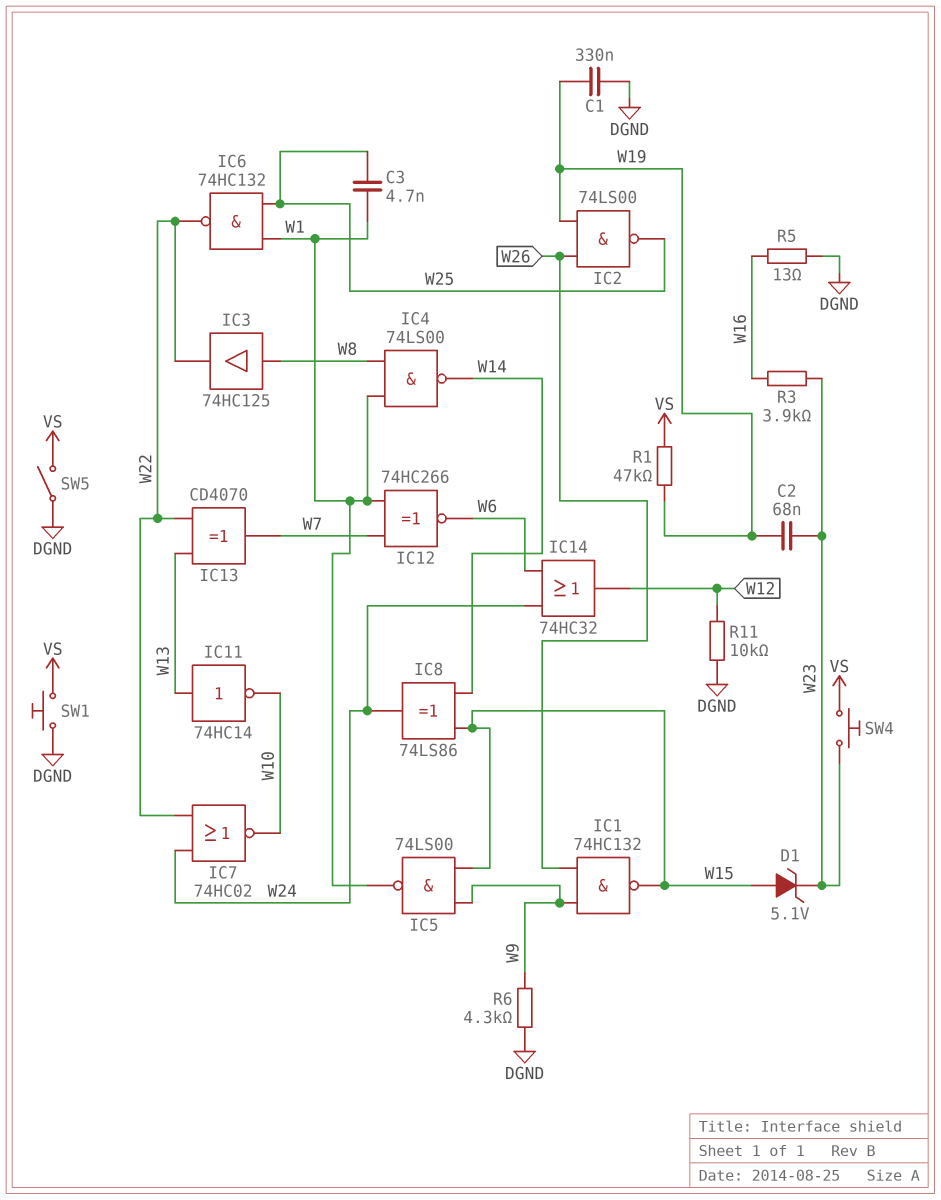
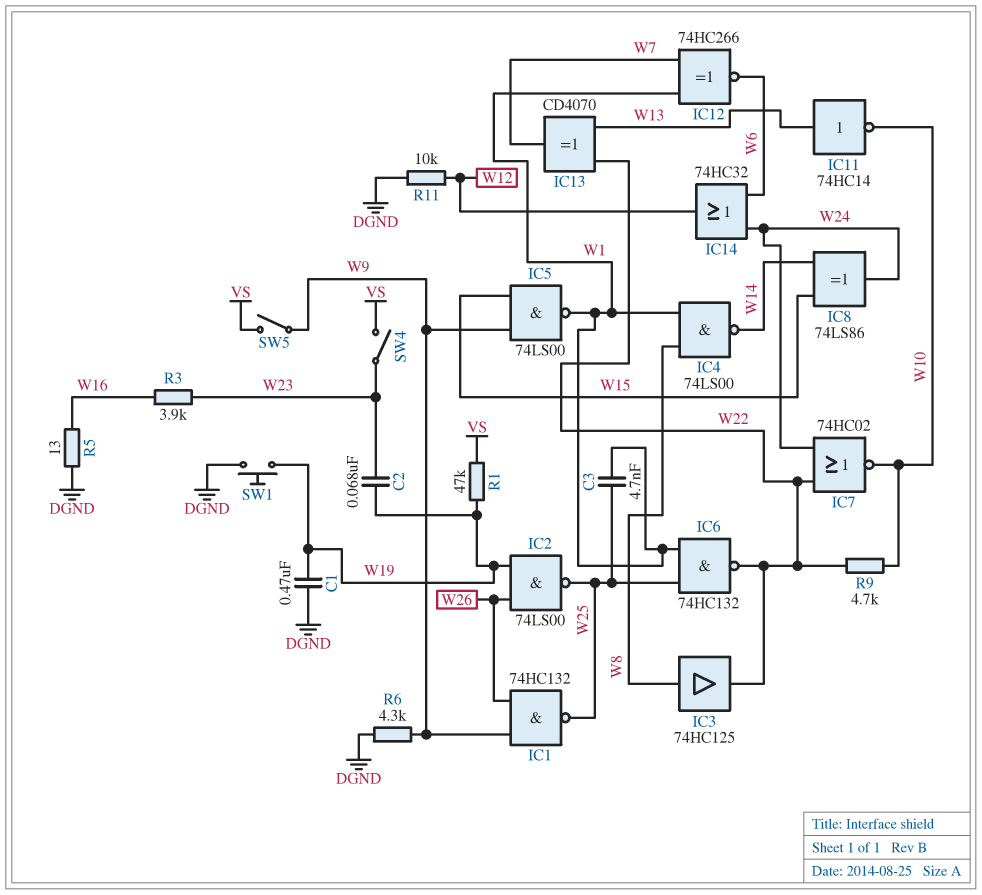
C1: 330nF (DGND, W19) -> 470nF (DGND, W19)
D1: zener 5.1V (A W15, K W23) -> none
IC1: NAND 74HC132 (in W9, in W26, out W15) -> NAND 74HC132 (in W9, in W26, out W25)
R9: none -> 4.7k (W10, W22)
SW1: button (DGND, VS) -> button (DGND, W19)
SW4: button (VS, W23) -> switch (VS, W23)
SW5: switch (DGND, VS) -> switch (VS, W9)

